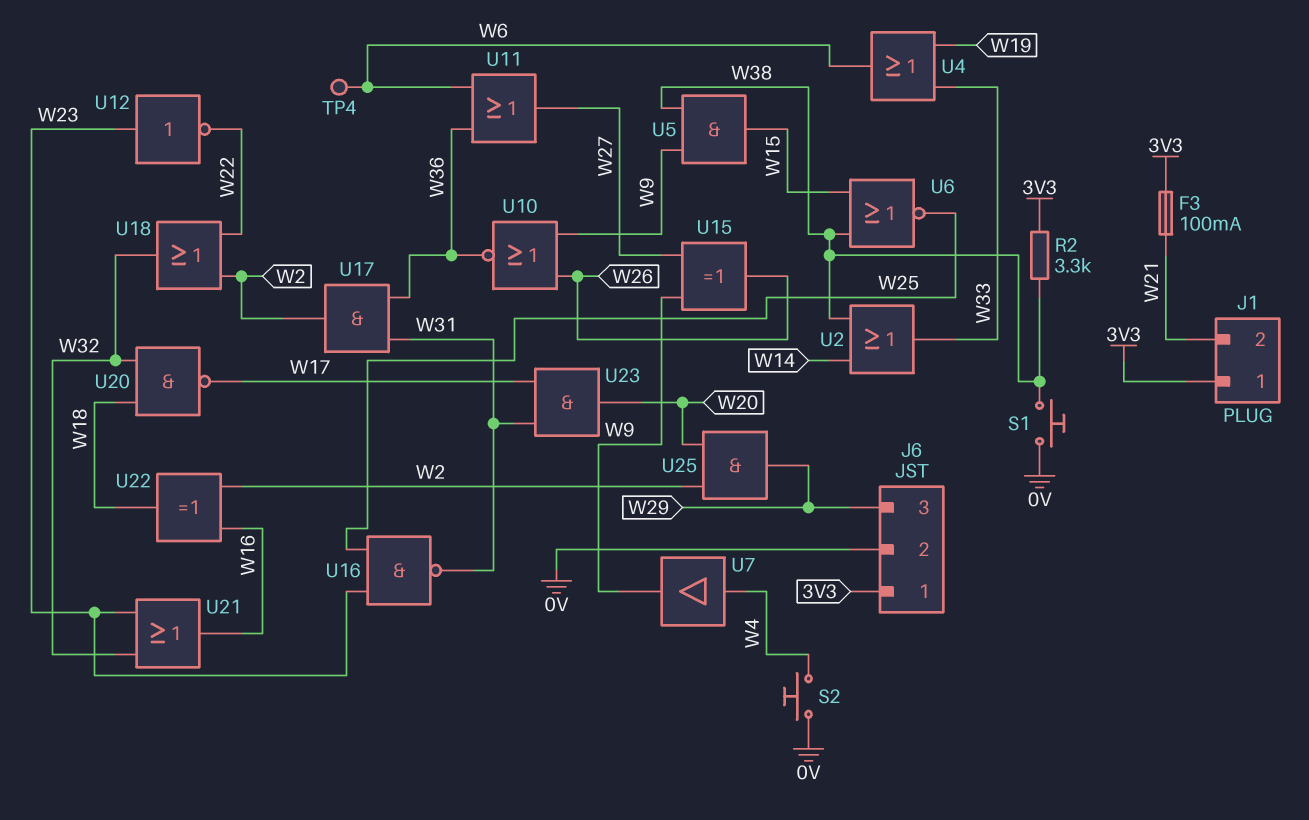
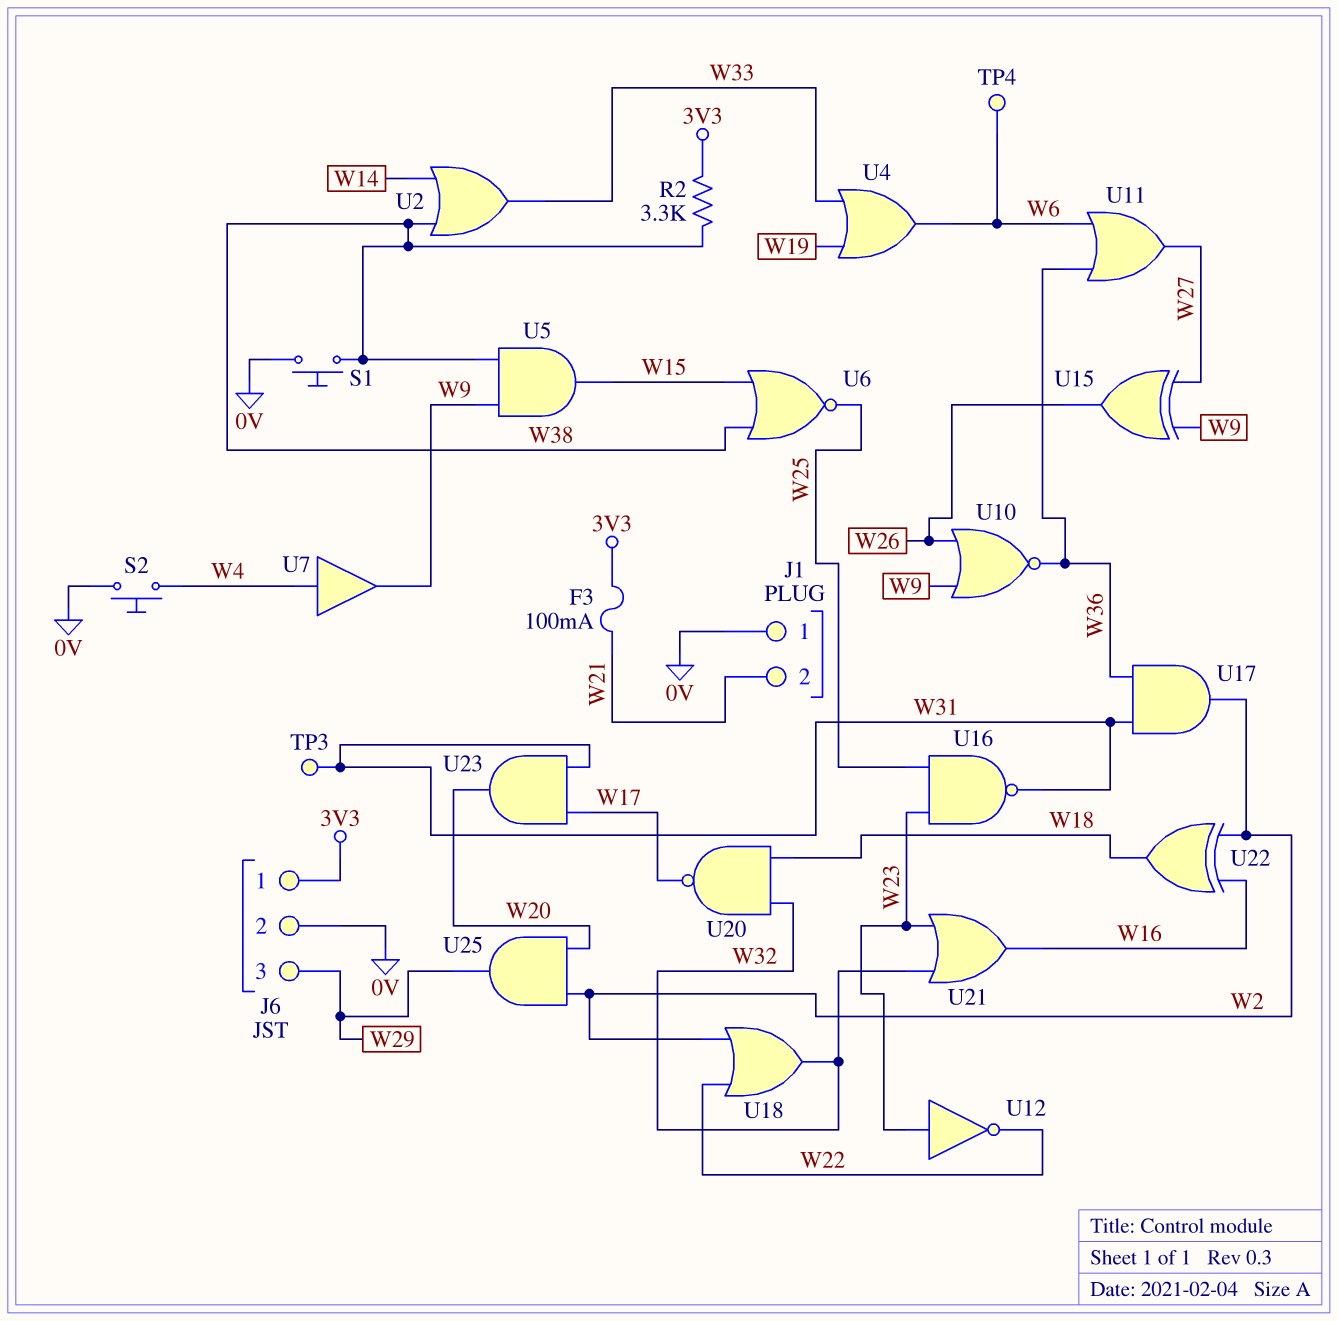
J1 pin 1: 3V3 -> 0V
TP3: none -> test point (W31)

